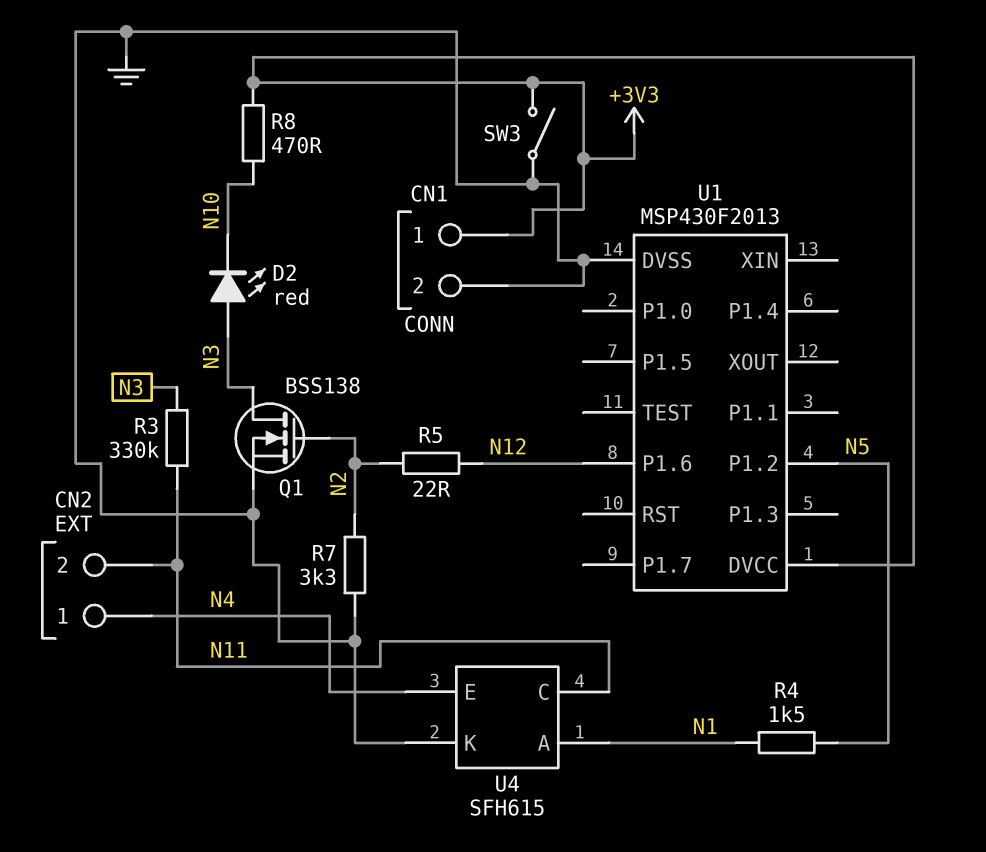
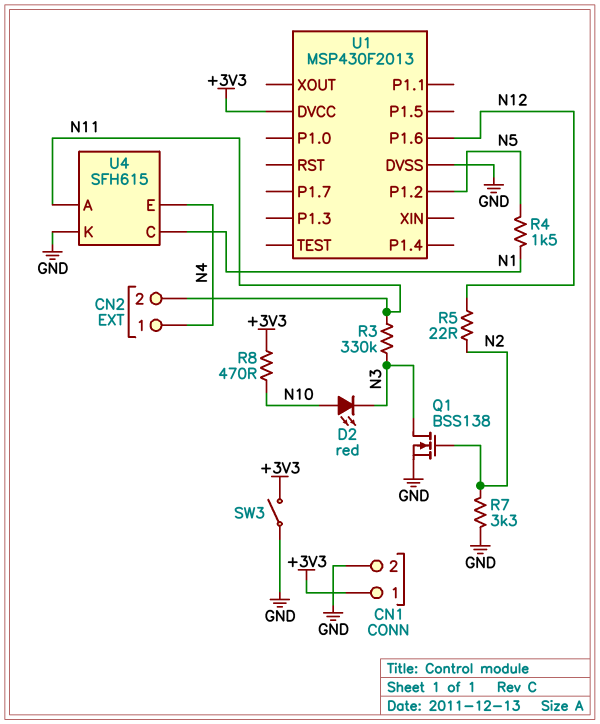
D2: LED red (A N3, K N10) -> LED red (A N10, K N3)
U4 pin A: N1 -> N11
U4 pin C: N11 -> N1

